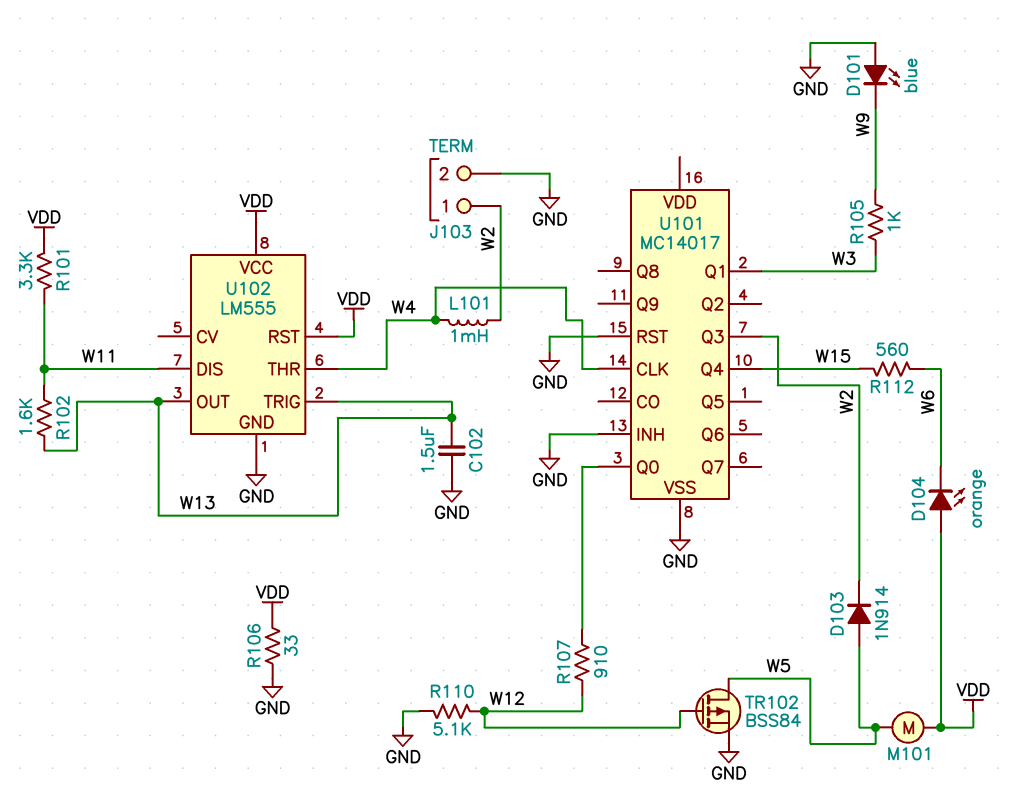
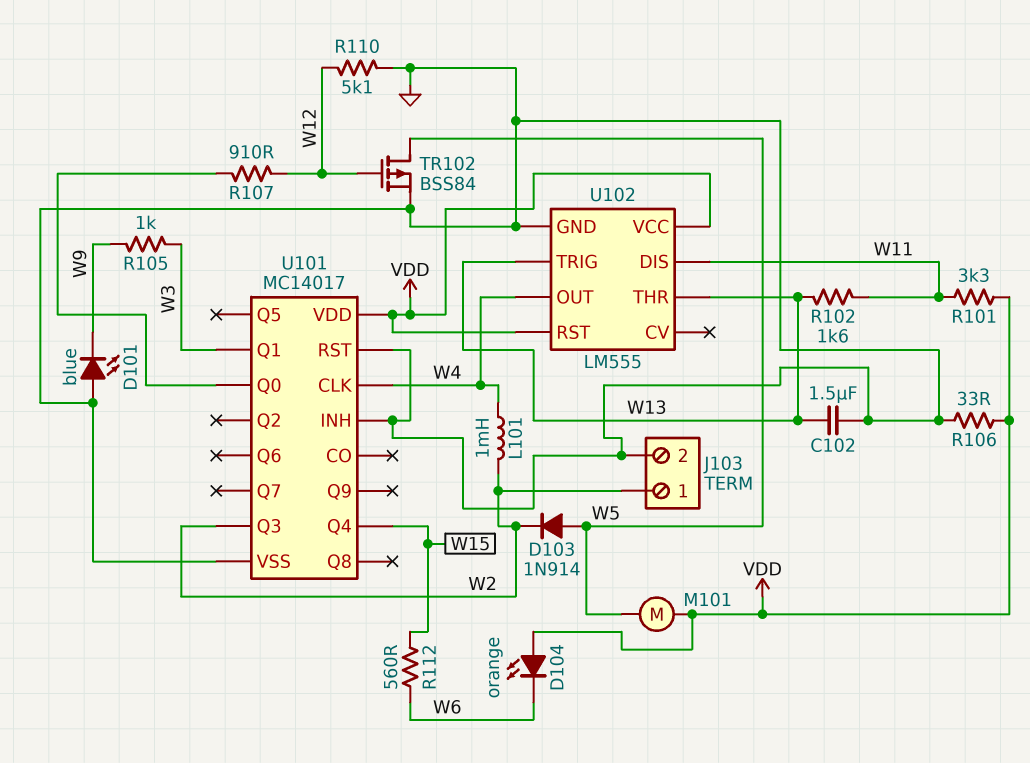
U101 pin VDD: none -> VDD
U102 pin OUT: W13 -> W4
U102 pin THR: W4 -> W13

